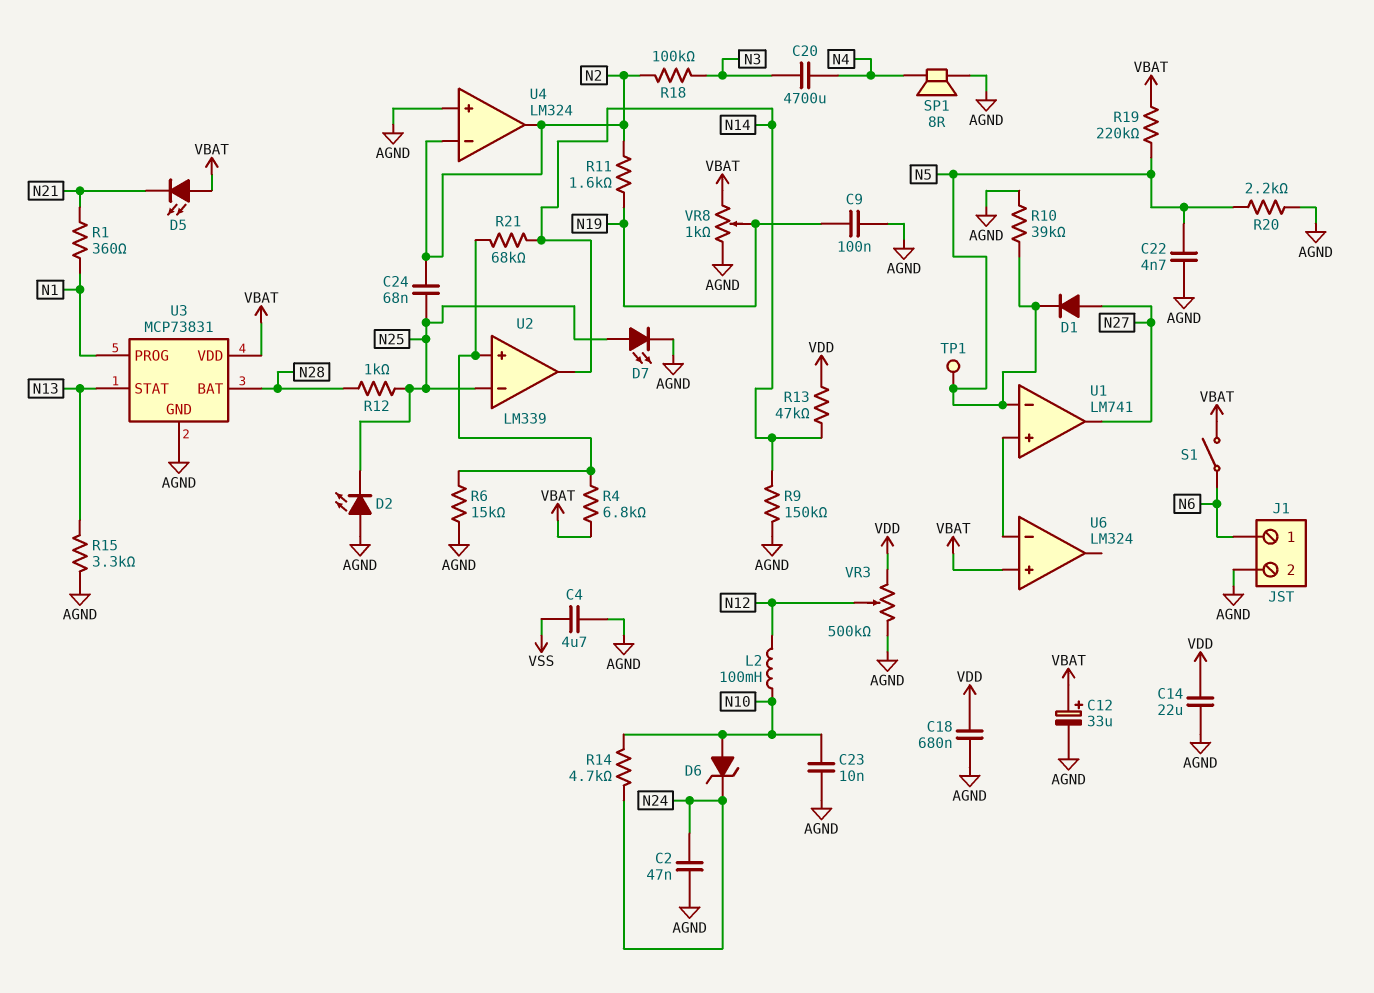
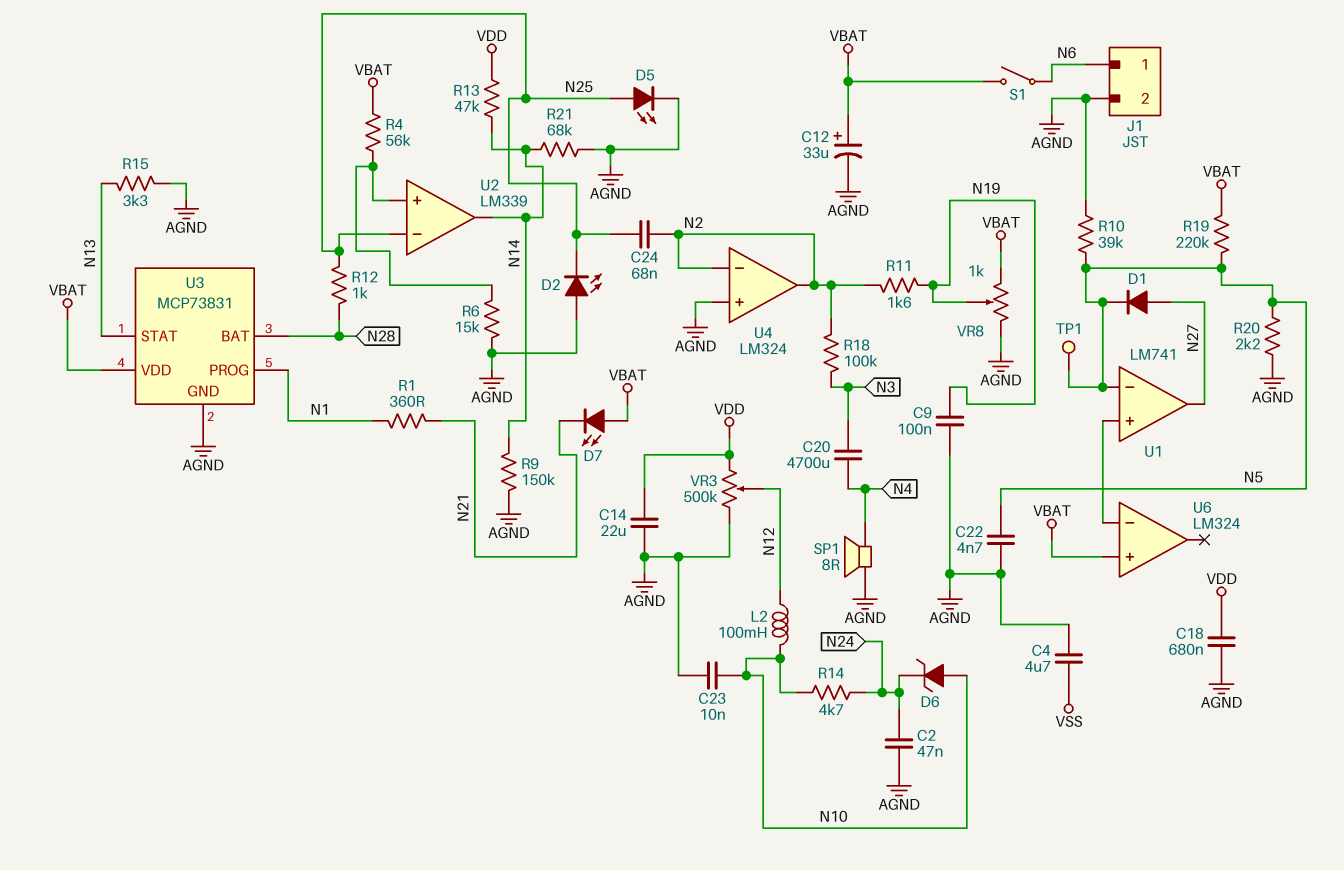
D5: LED (A VBAT, K N21) -> LED (A N25, K AGND)
D7: LED (A N25, K AGND) -> LED (A VBAT, K N21)
R4: 6.8k (U2/in+, VBAT) -> 56k (U2/in+, VBAT)
R21: 68k (N14, U2/in+) -> 68k (AGND, N14)

